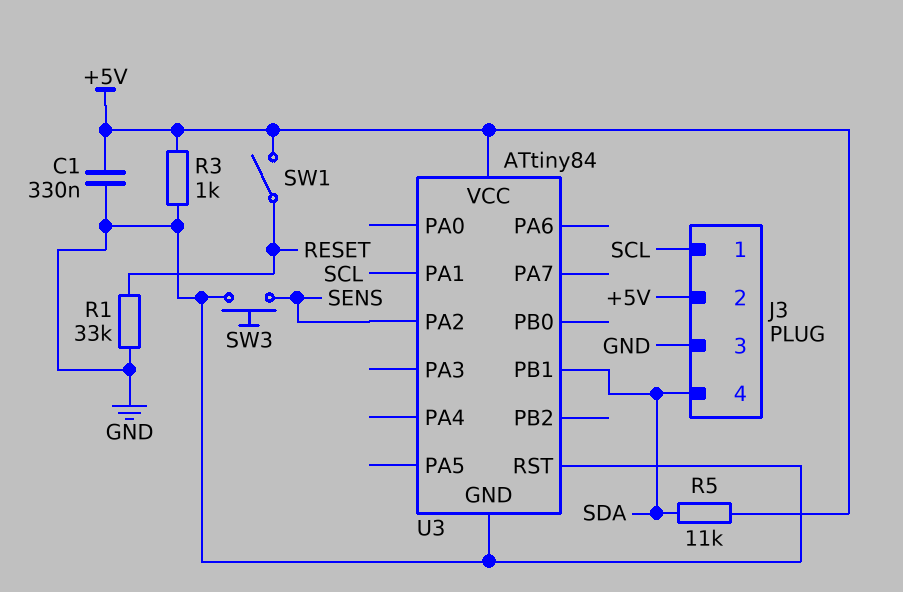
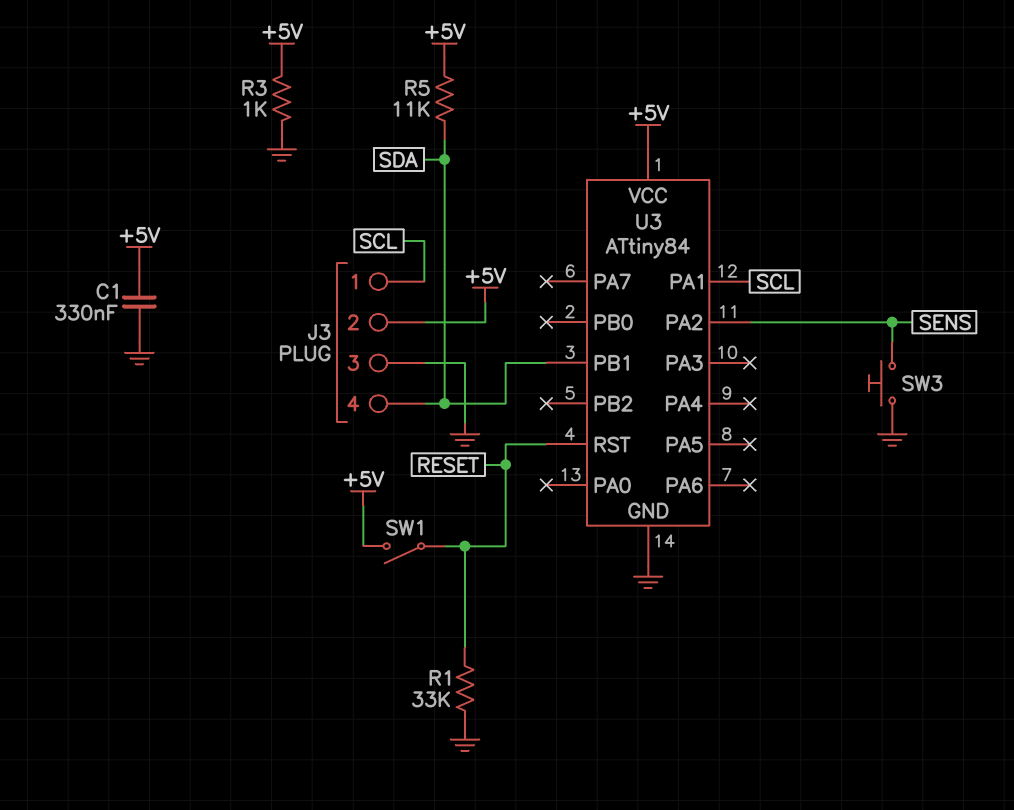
U3 pin RST: GND -> RESET

